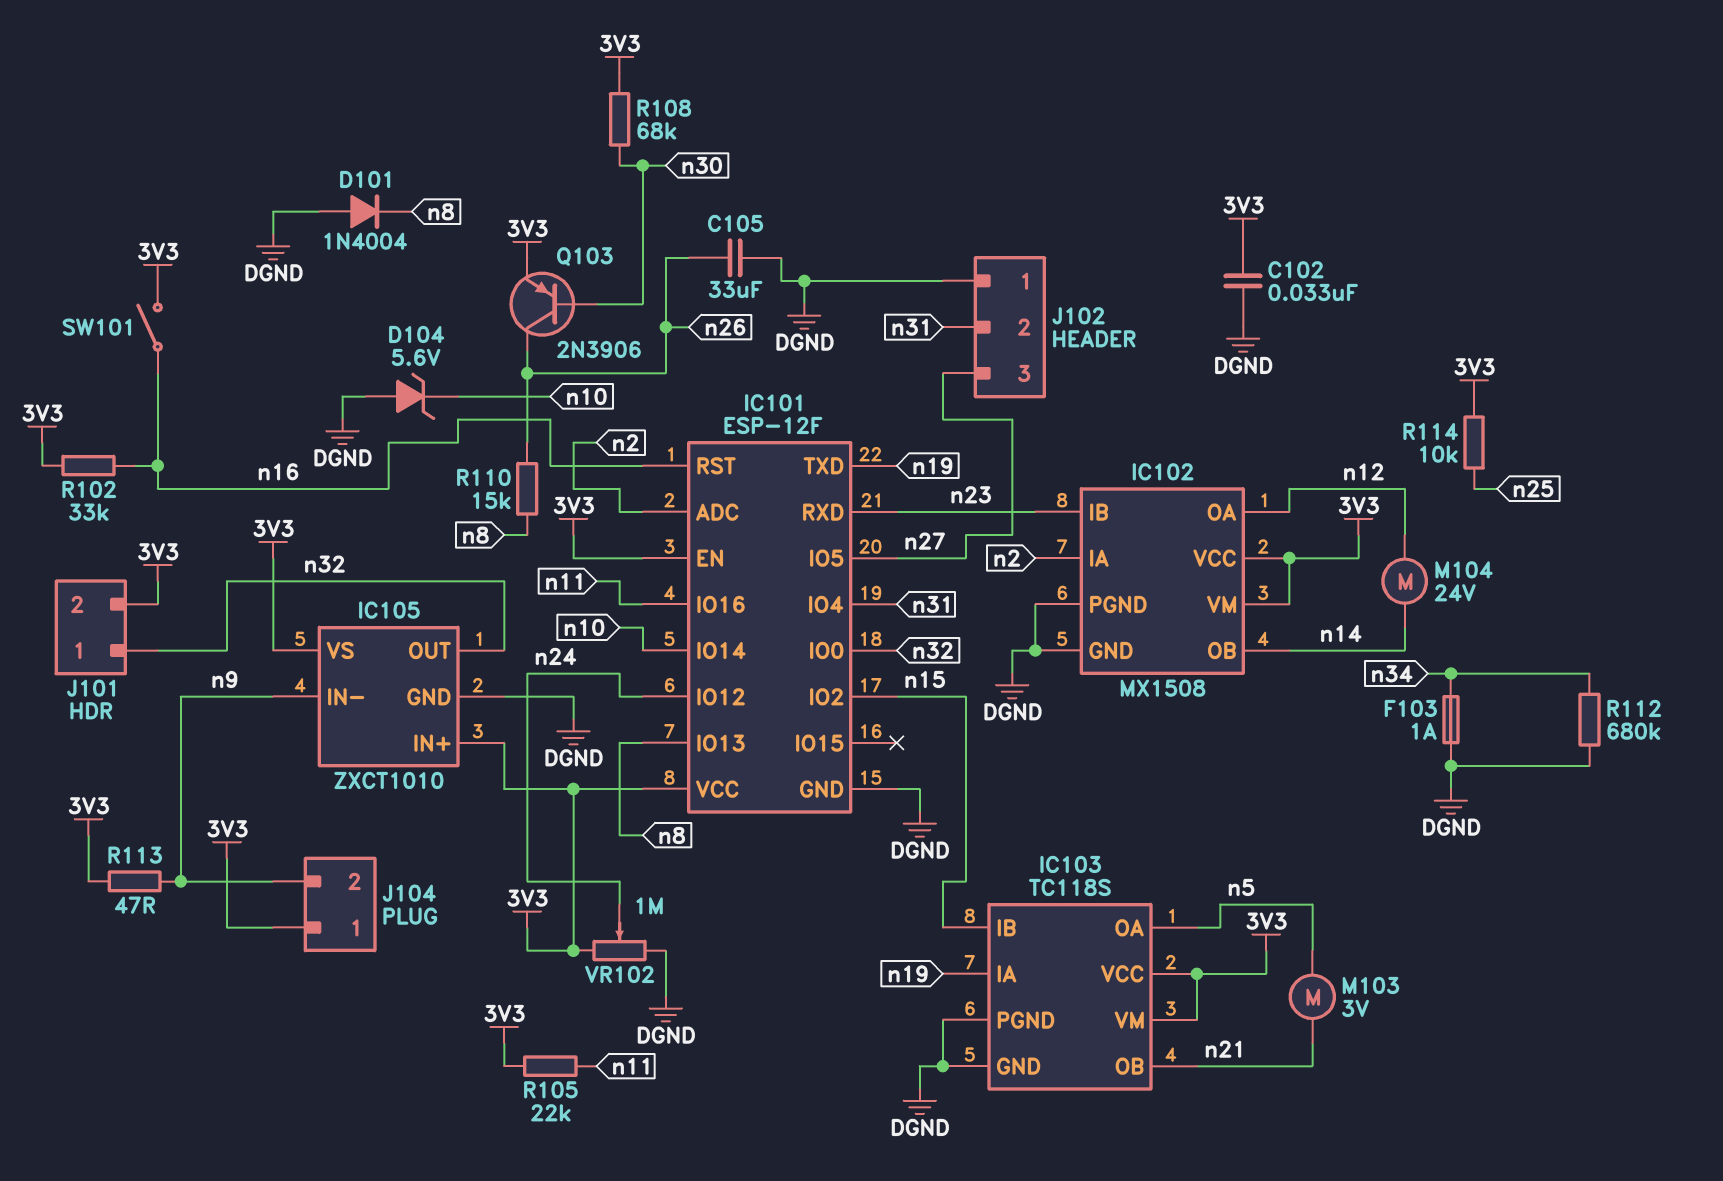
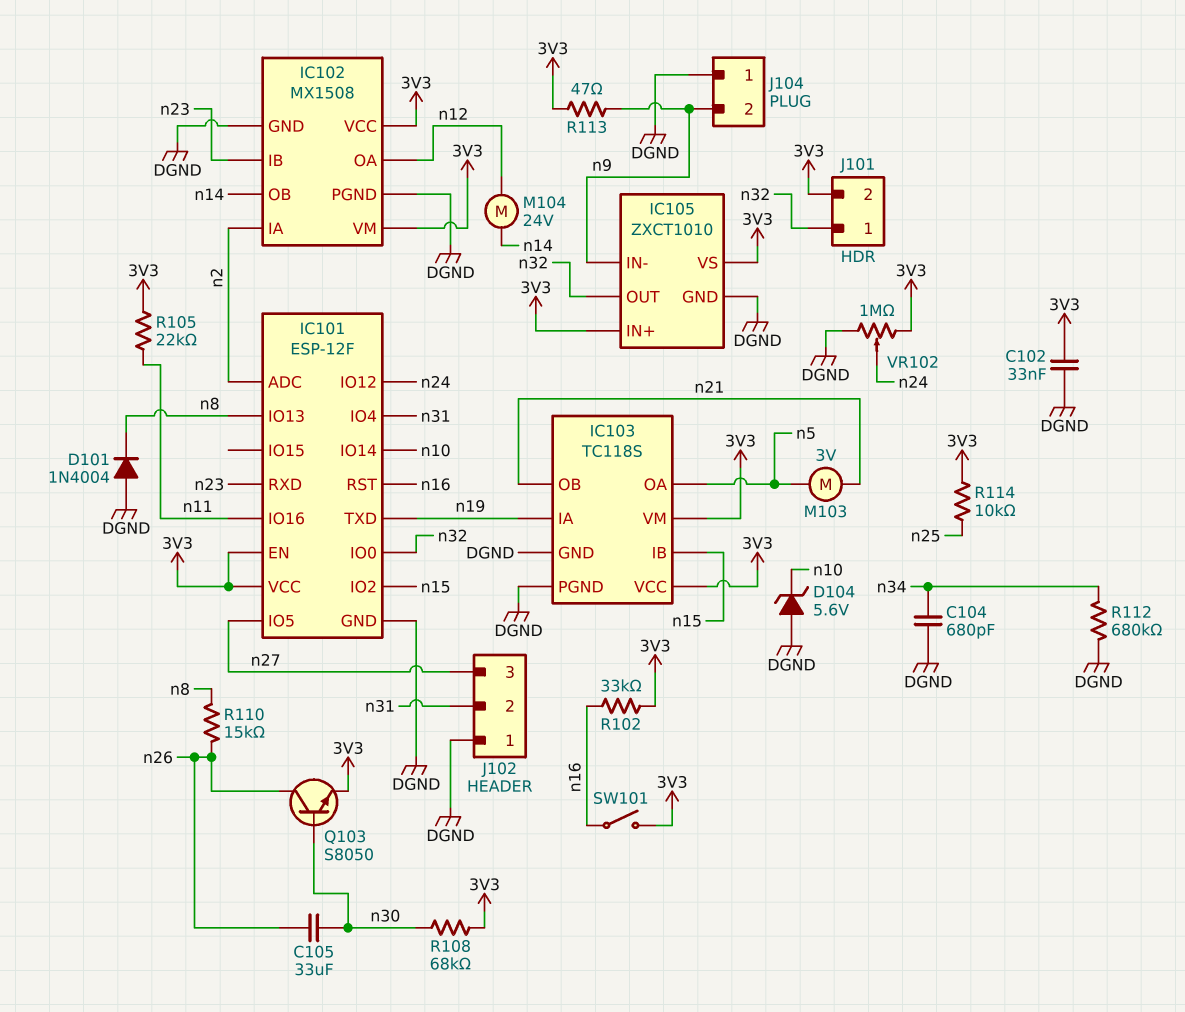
C104: none -> 680pF (DGND, n34)
C105: 33uF (DGND, n26) -> 33uF (n26, n30)
F103: 1A (DGND, n34) -> none
J104 pin 1: 3V3 -> DGND
Q103: PNP 2N3906 (B n30, C n26, E 3V3) -> NPN S8050 (B n30, C n26, E 3V3)

